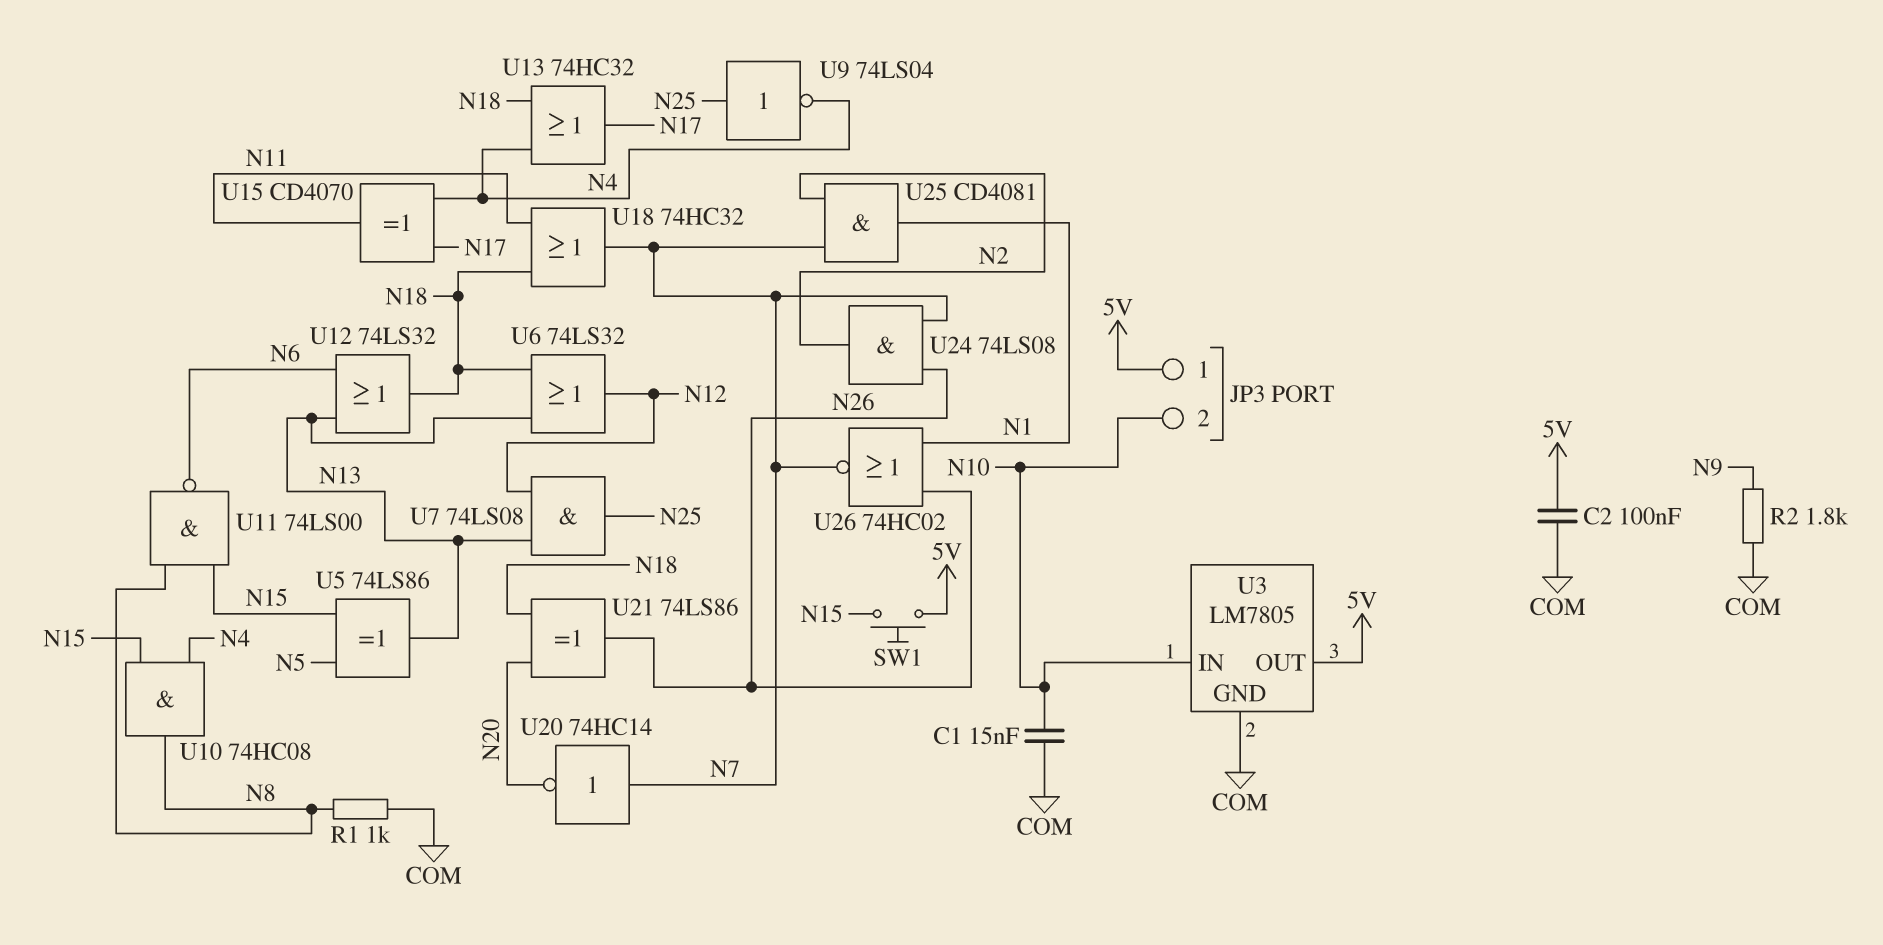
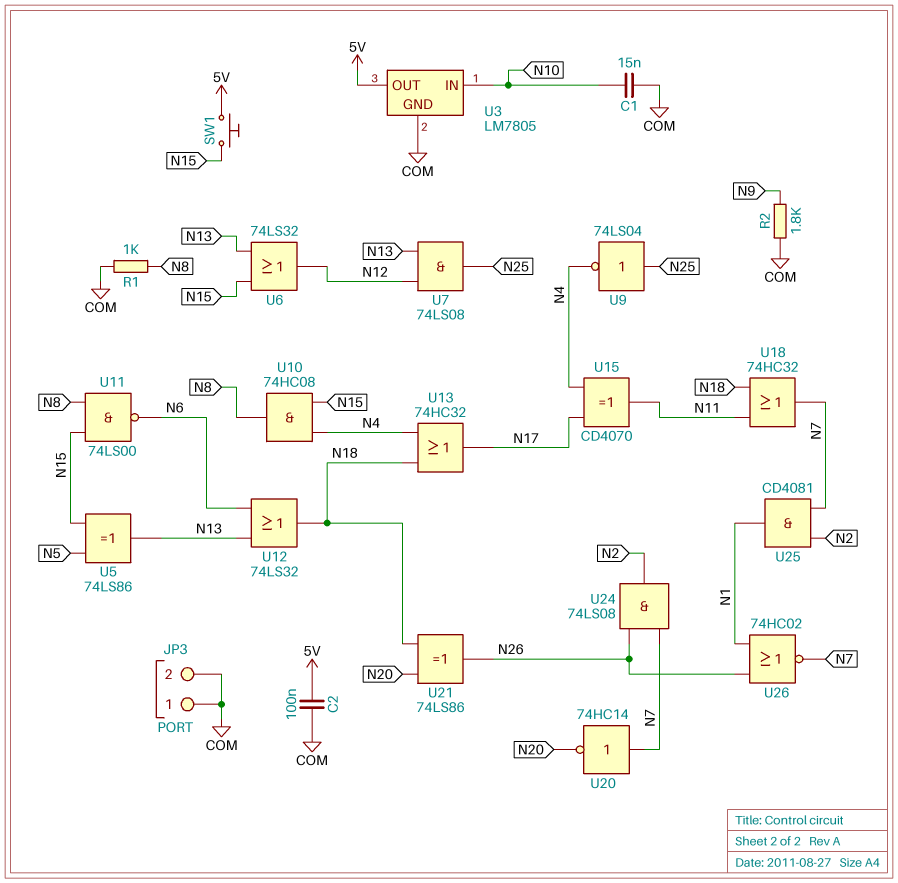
JP3 pin 1: 5V -> COM
JP3 pin 2: N10 -> COM
U6: OR 74LS32 (in N13, in N18, out N12) -> OR 74LS32 (in N13, in N15, out N12)

